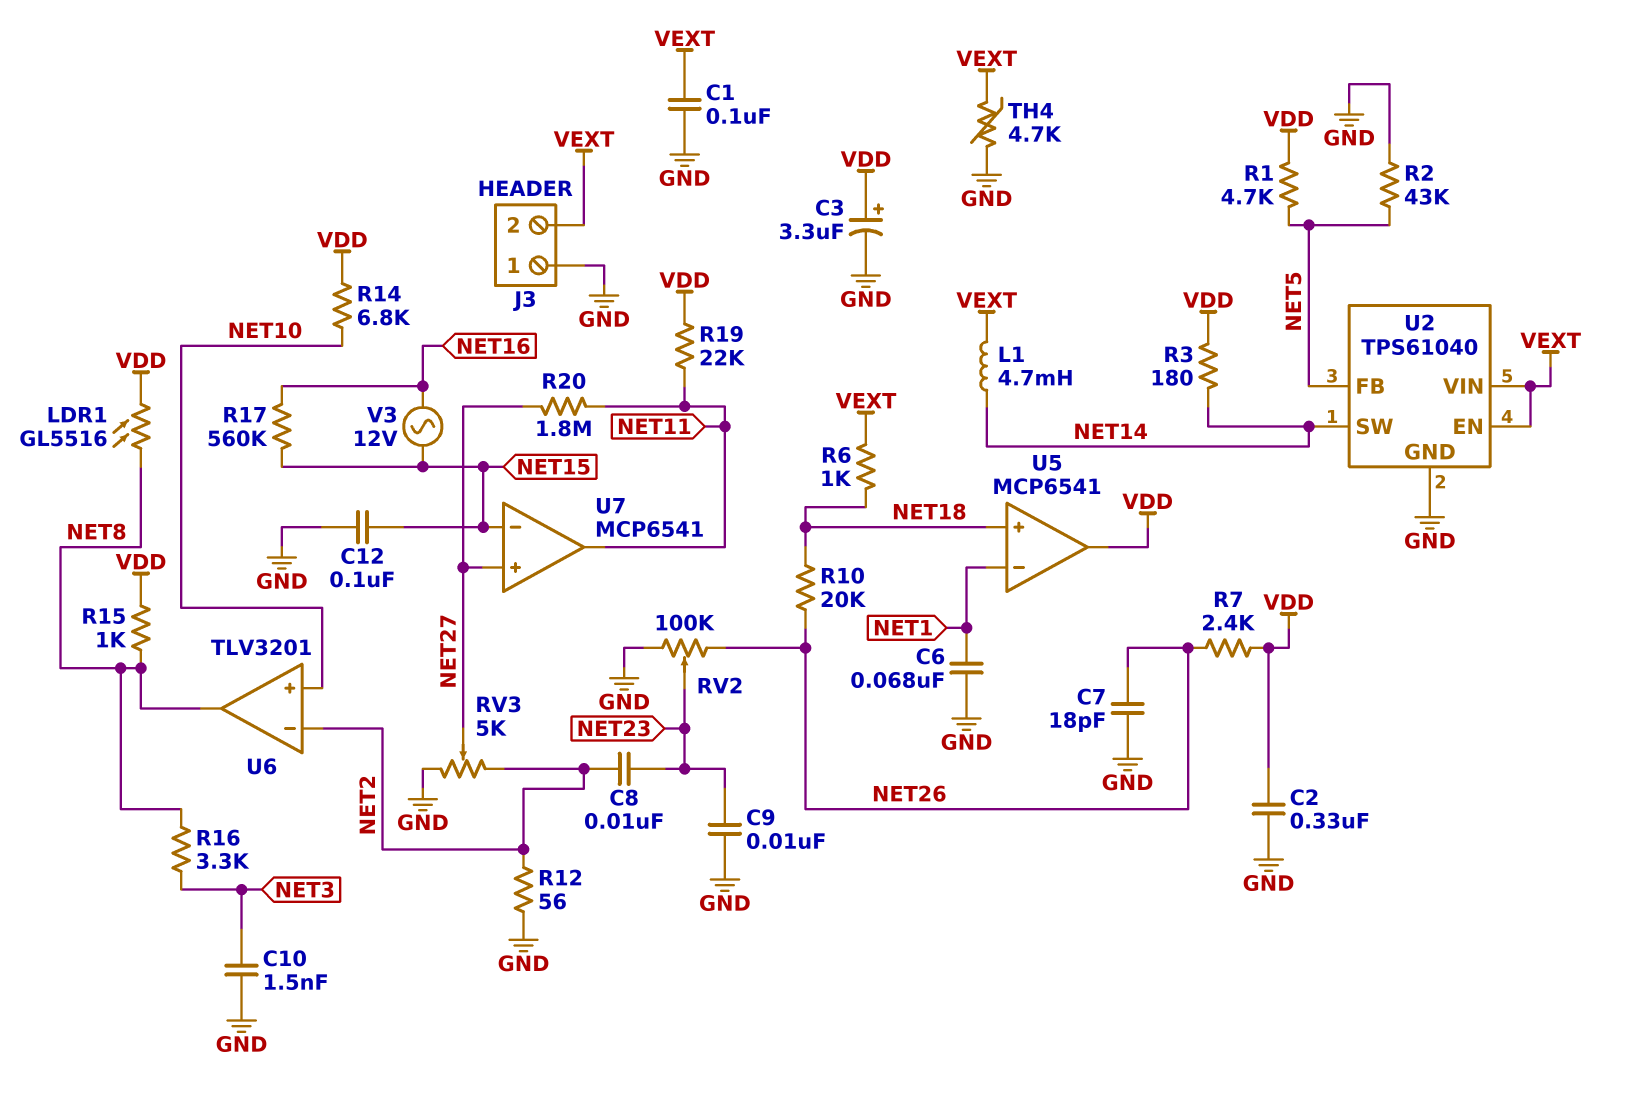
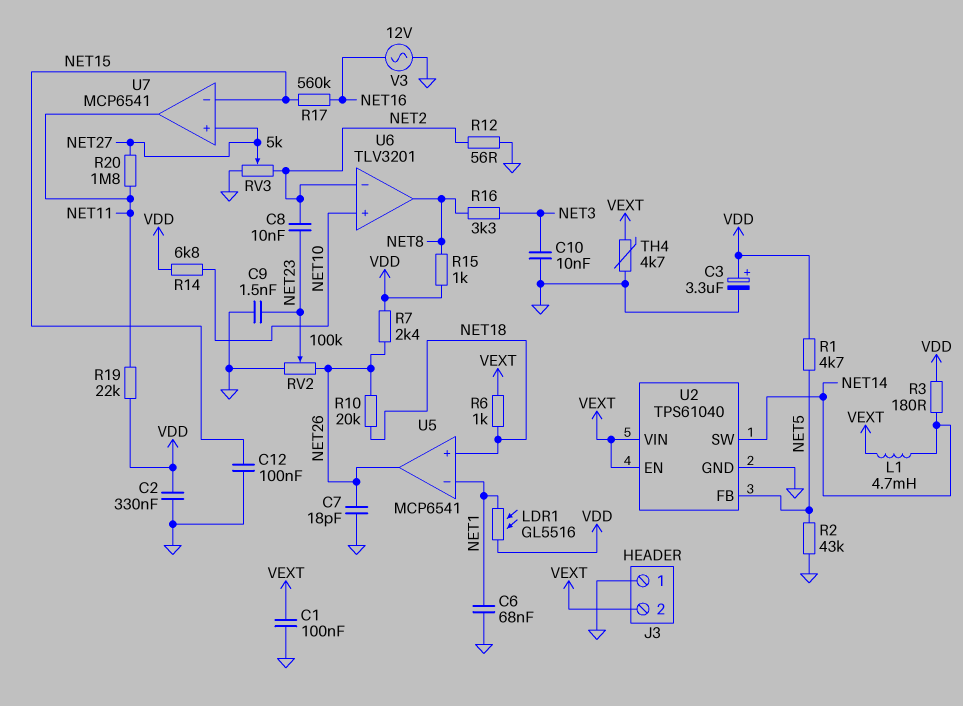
C9: 10nF (GND, NET23) -> 1.5nF (GND, NET23)
C10: 1.5nF (GND, NET3) -> 10nF (GND, NET3)
LDR1: GL5516 (NET8, VDD) -> GL5516 (NET1, VDD)
U5 pin out: VDD -> NET26
V3: AC 12V (NET15, NET16) -> AC 12V (GND, NET16)

